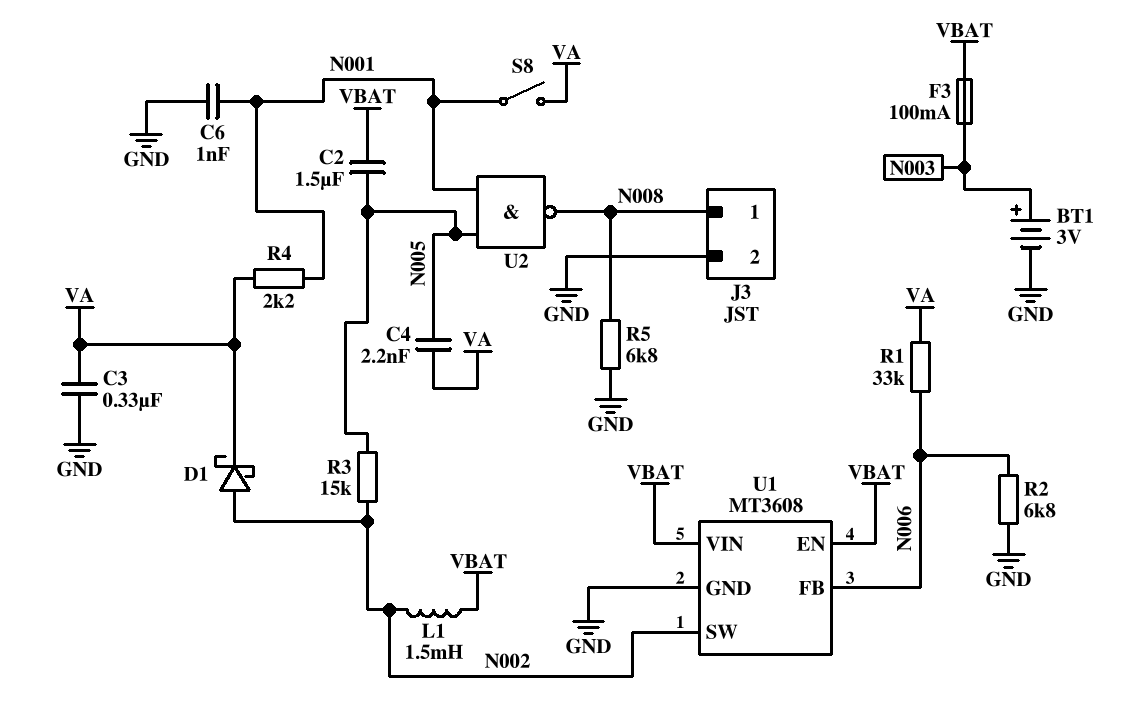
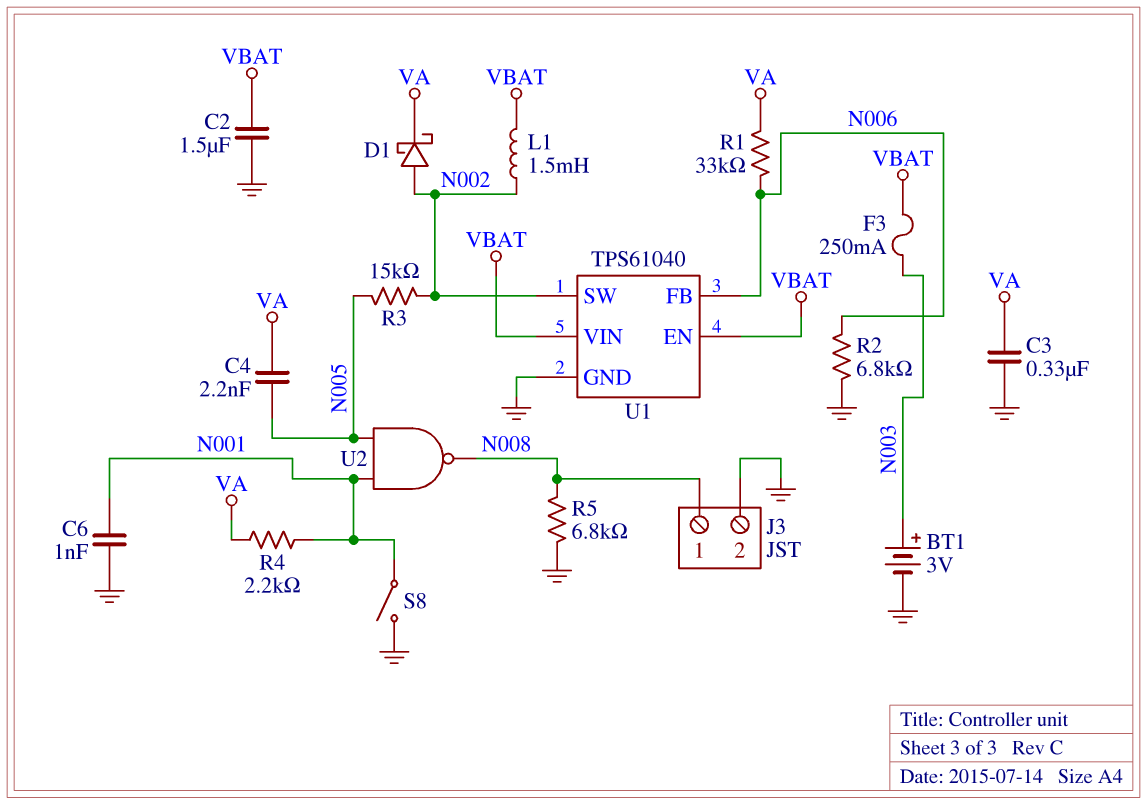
C2: 1.5uF (N005, VBAT) -> 1.5uF (GND, VBAT)
F3: 100mA (N003, VBAT) -> 250mA (N003, VBAT)
S8: switch (N001, VA) -> switch (GND, N001)
U1: MT3608 -> TPS61040

